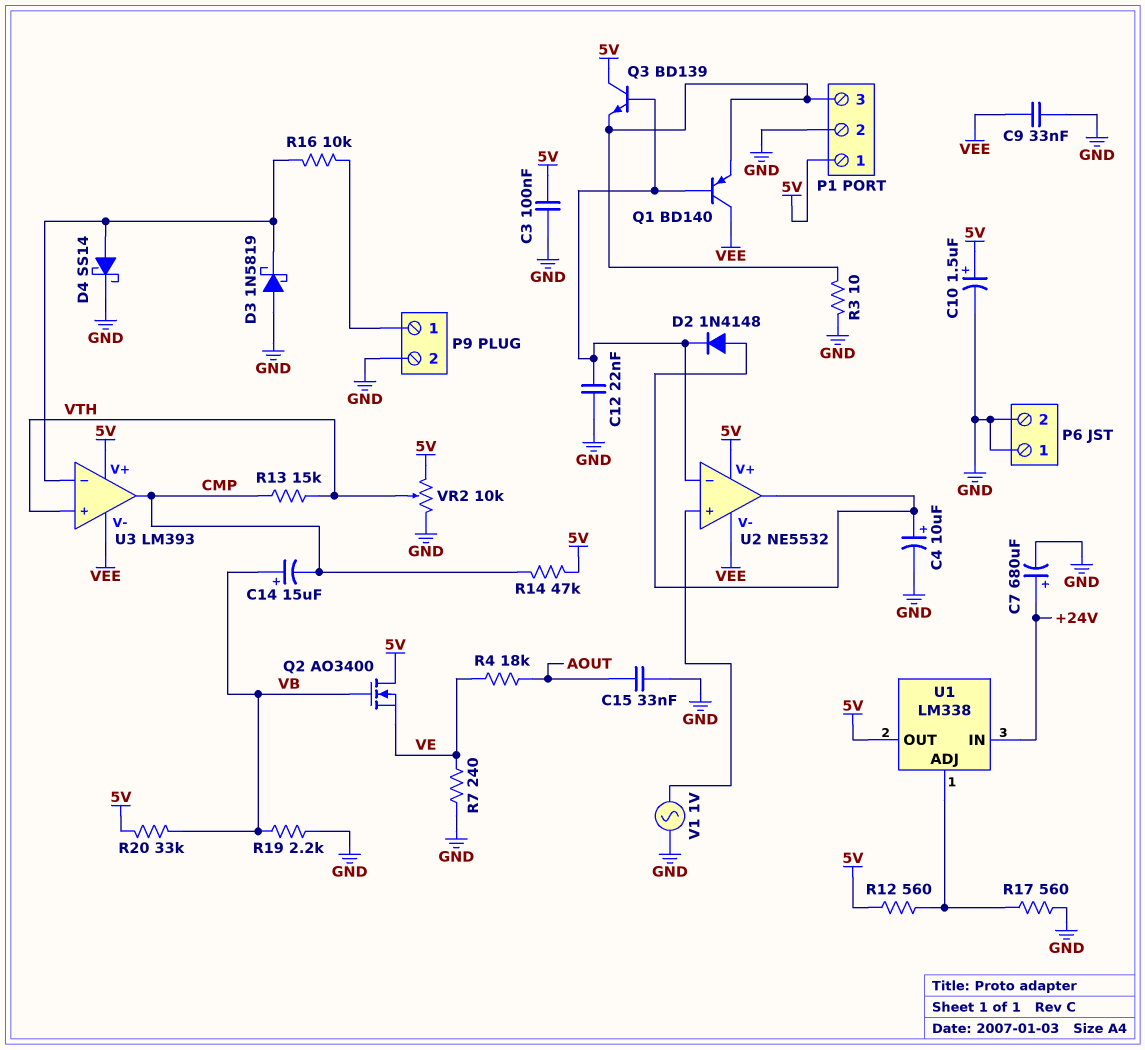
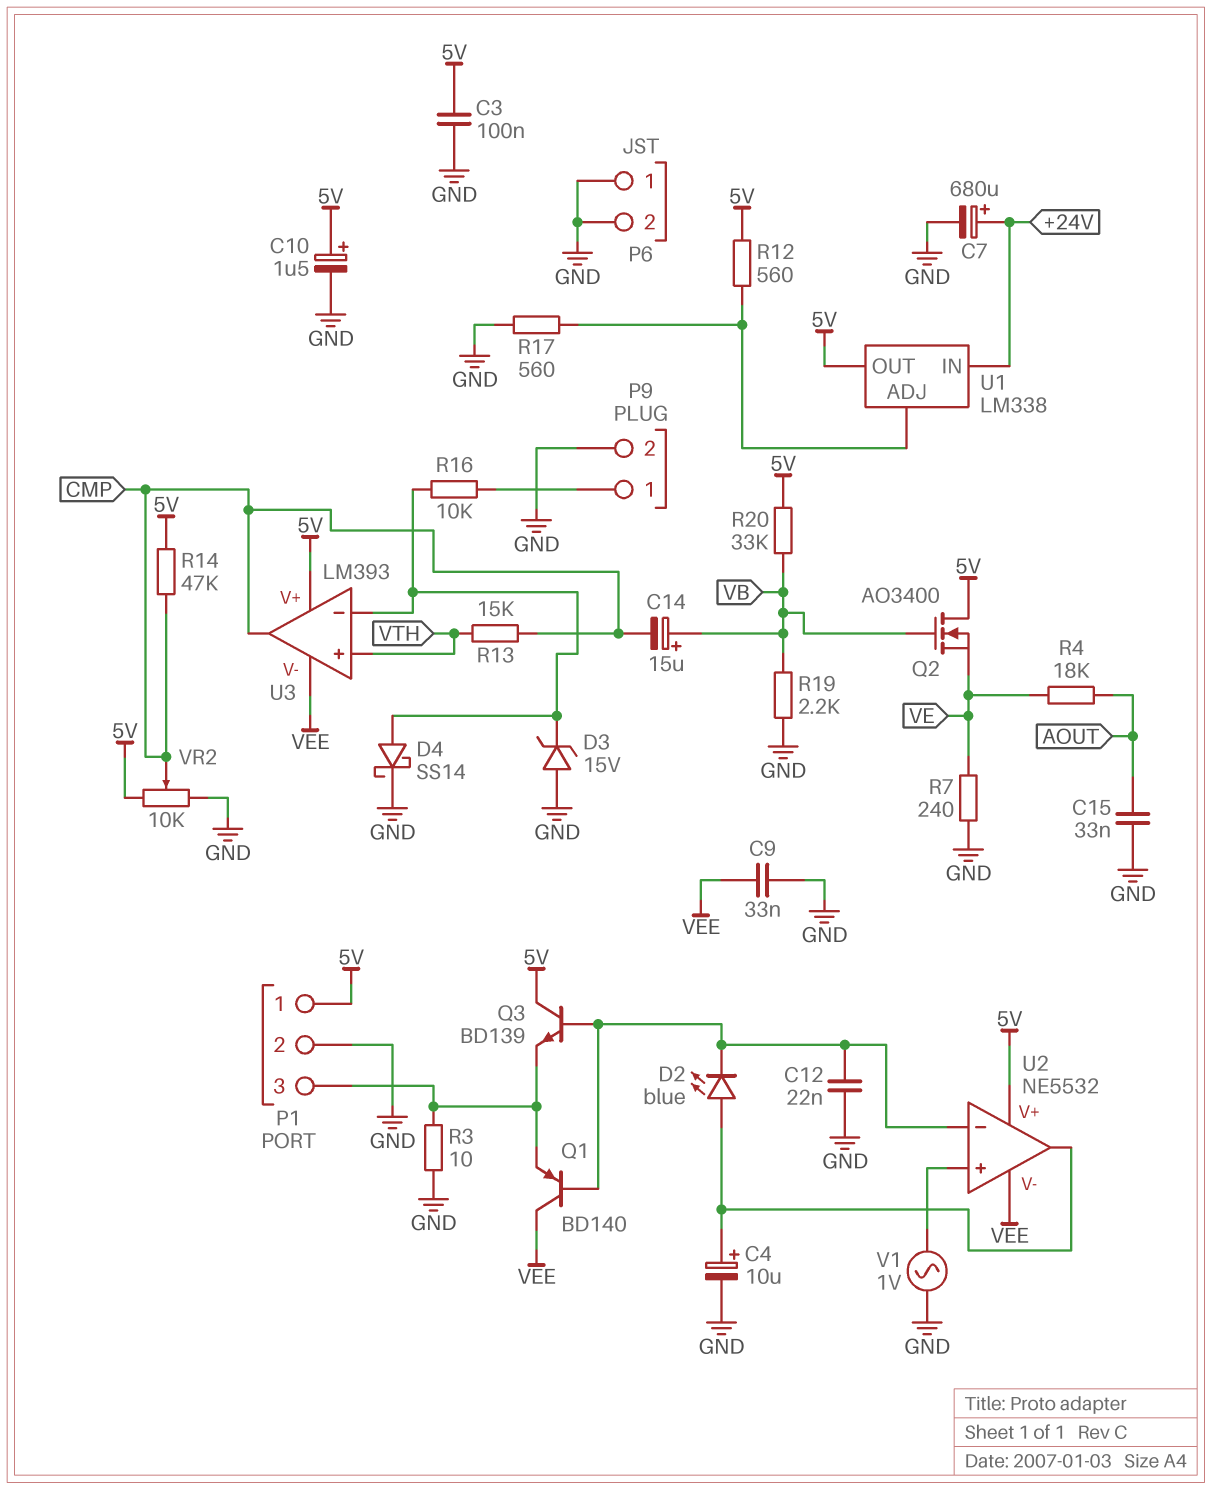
D2: diode 1N4148 (A U2/out, K U2/in-) -> LED blue (A U2/out, K U2/in-)
D3: schottky 1N5819 (A GND, K U3/in-) -> zener 15V (A GND, K U3/in-)
VR2: 10k (5V, GND, wiper VTH) -> 10k (5V, GND, wiper CMP)

